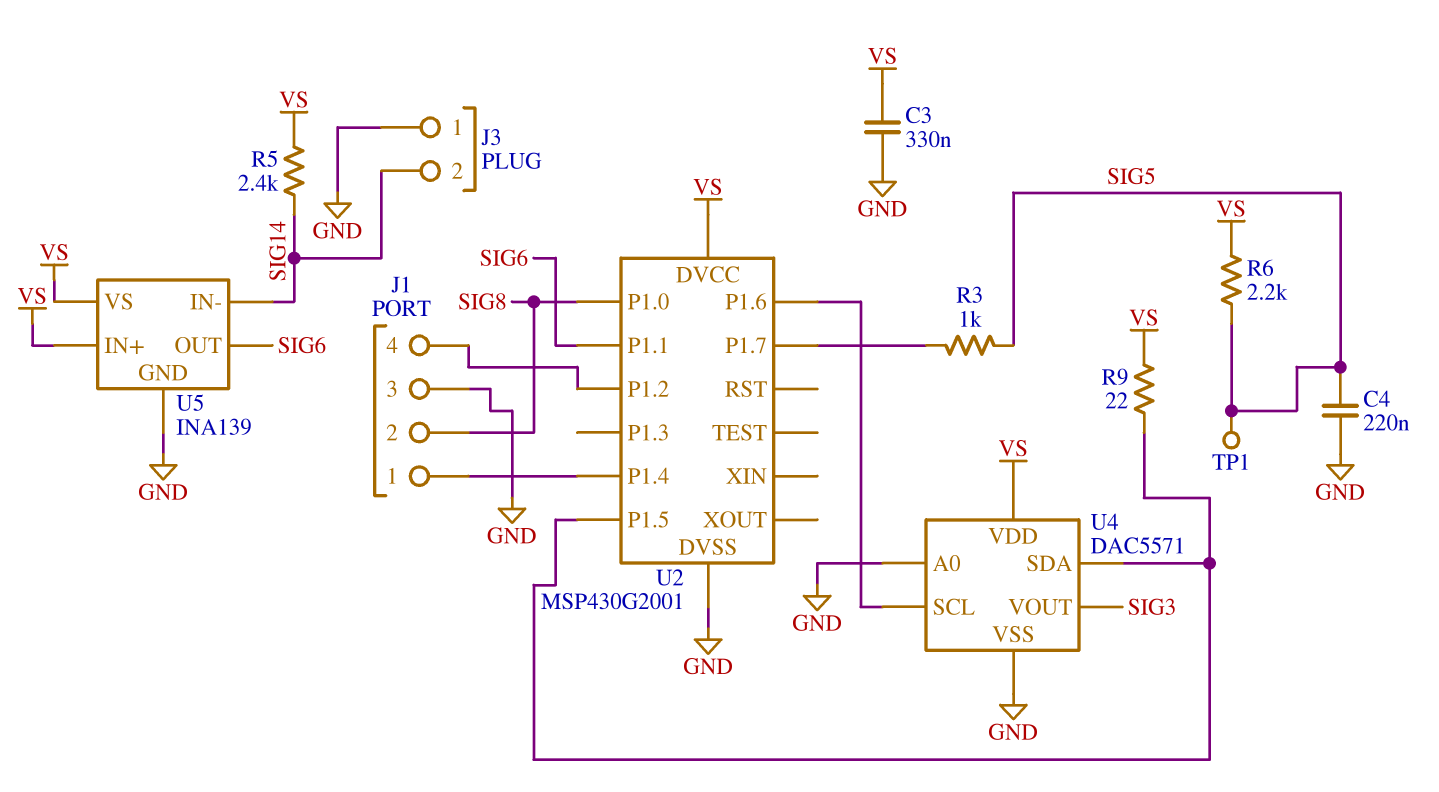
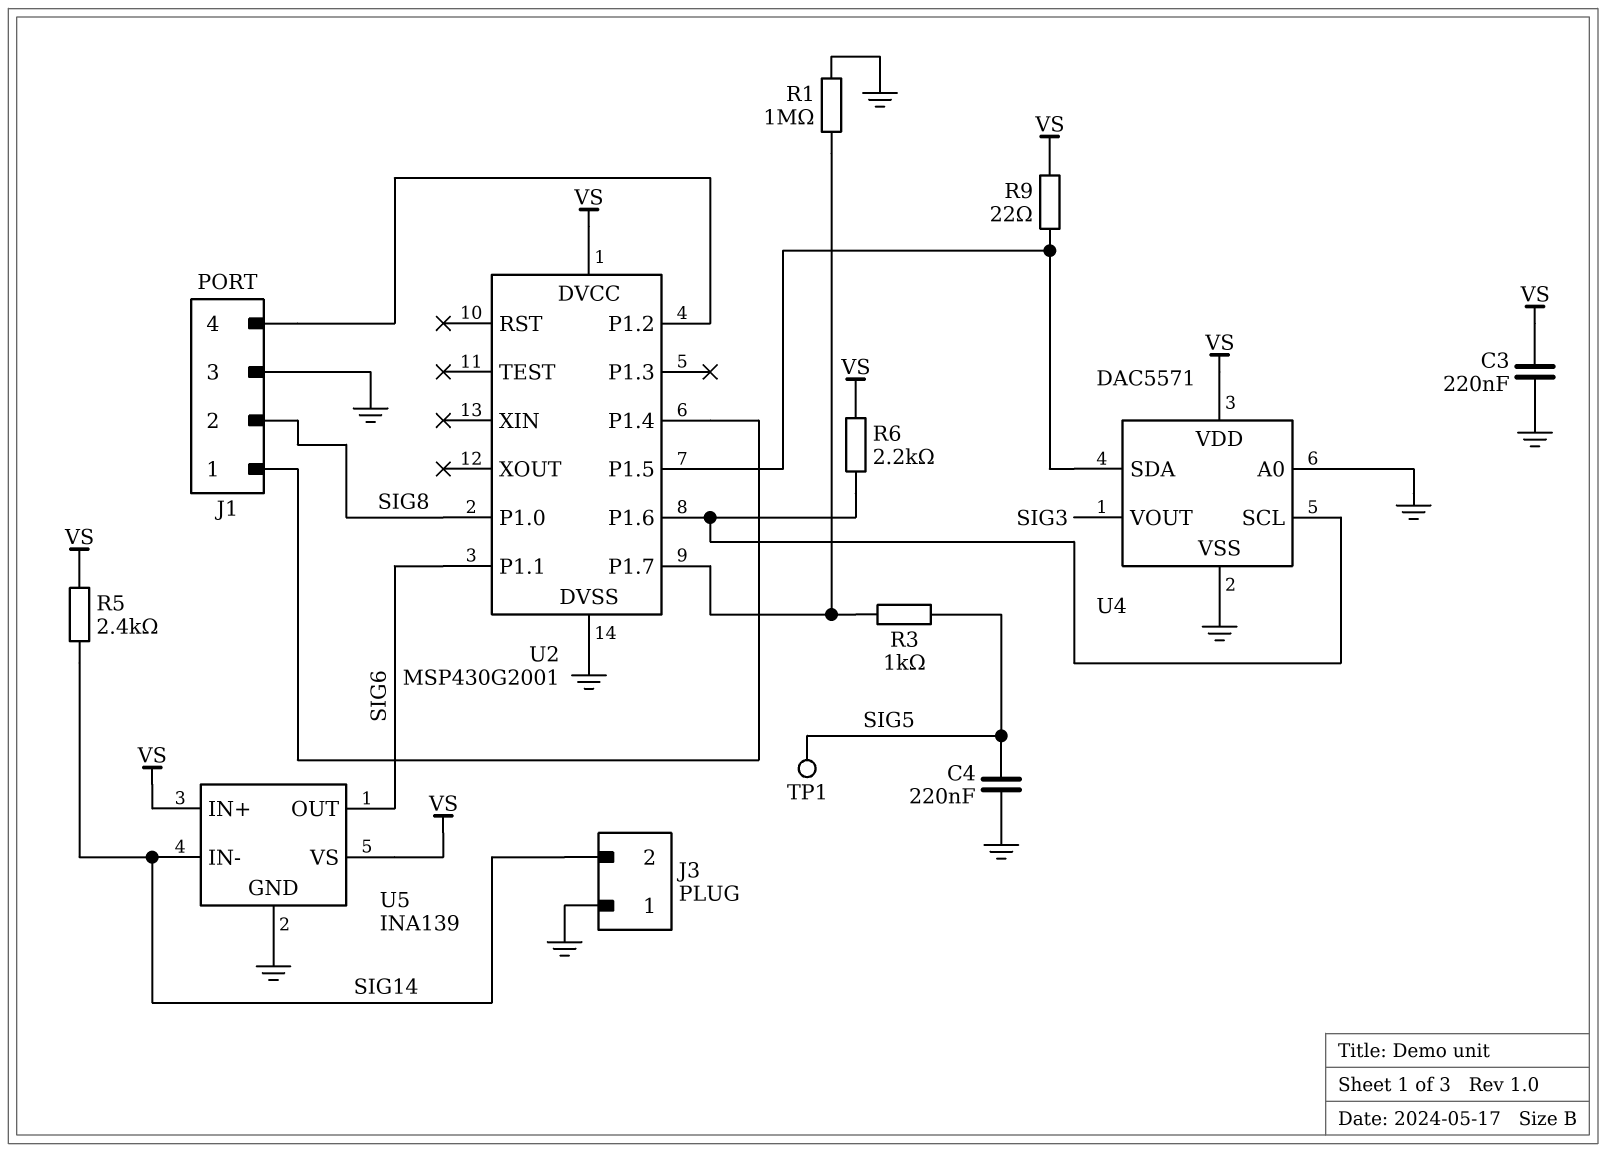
C3: 330nF (GND, VS) -> 220nF (GND, VS)
R1: none -> 1M (GND, U2/P1.7)
R6: 2.2k (SIG5, VS) -> 2.2k (U2/P1.6, VS)

